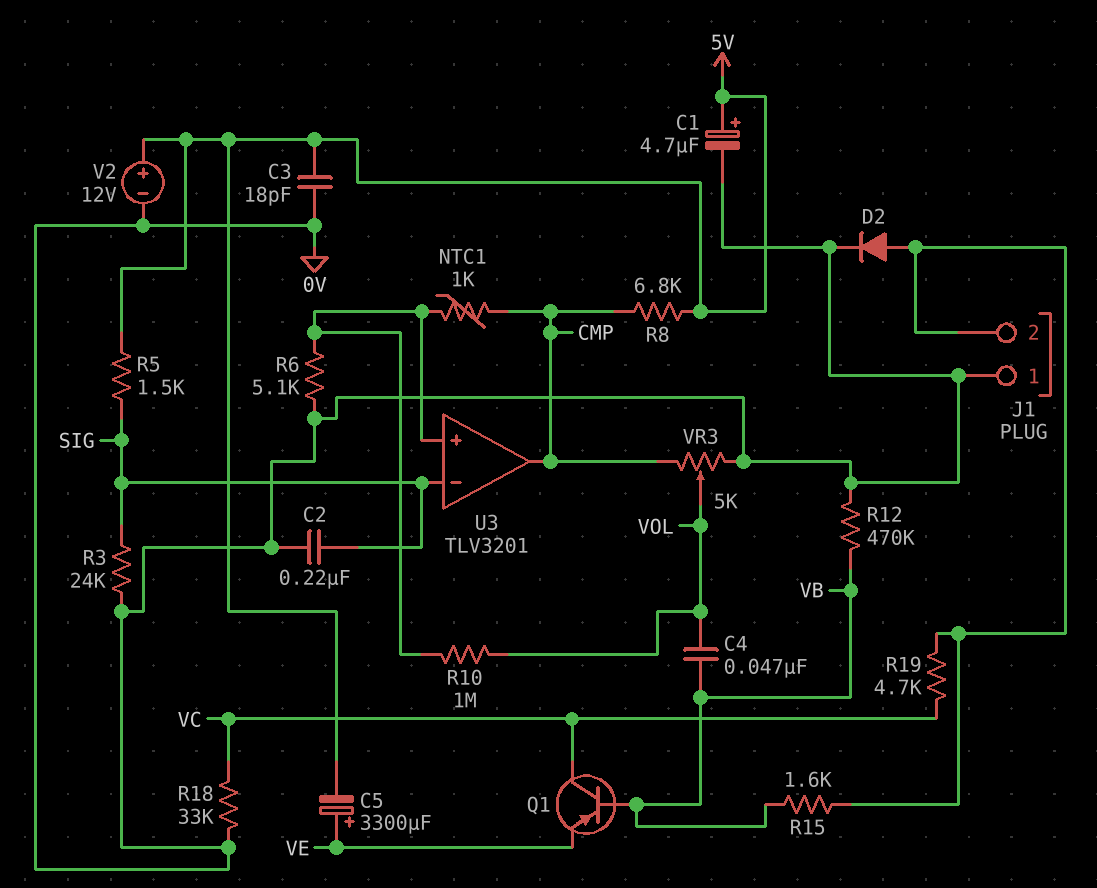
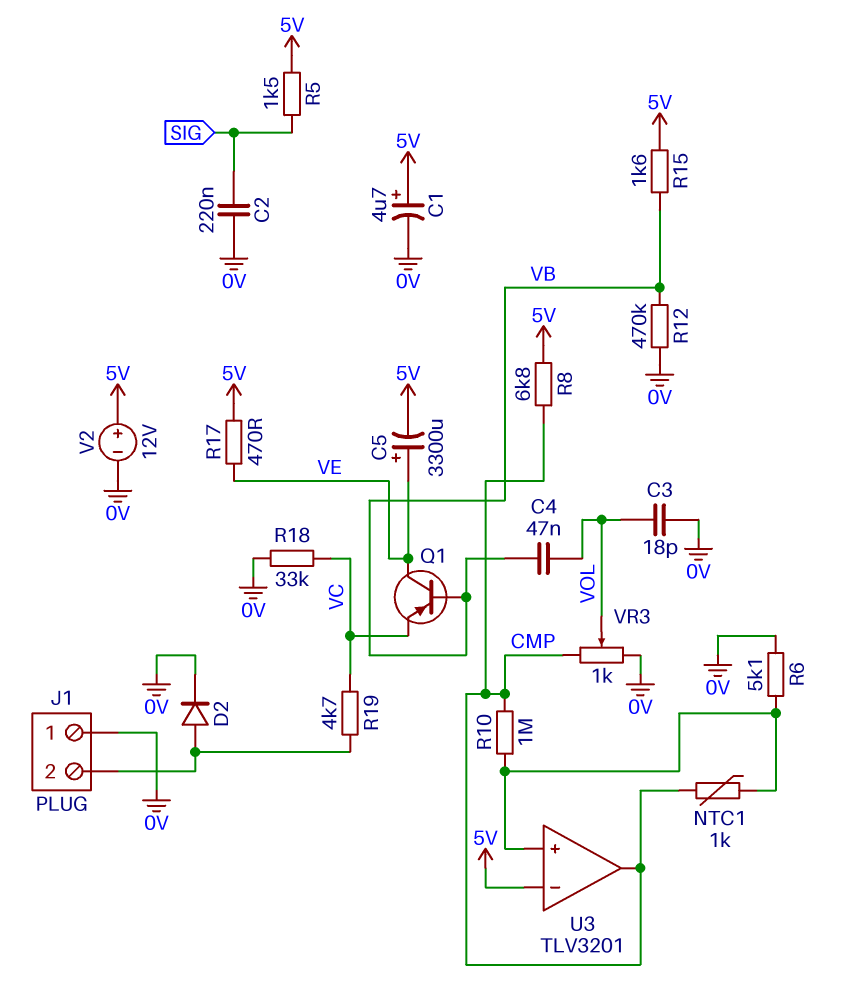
C3: 18pF (0V, 5V) -> 18pF (0V, VOL)
Q1: PNP (B VB, C VC, E VE) -> PNP (B VB, C VE, E VC)
R3: 24k (0V, SIG) -> none
R10: 1M (U3/in+, VOL) -> 1M (CMP, U3/in+)
R15: 1.6k (J1/2, VB) -> 1.6k (5V, VB)
R17: none -> 470 (5V, VE)
U3 pin in-: SIG -> 5V
VR3: 5k (0V, CMP, wiper VOL) -> 1k (0V, CMP, wiper VOL)

